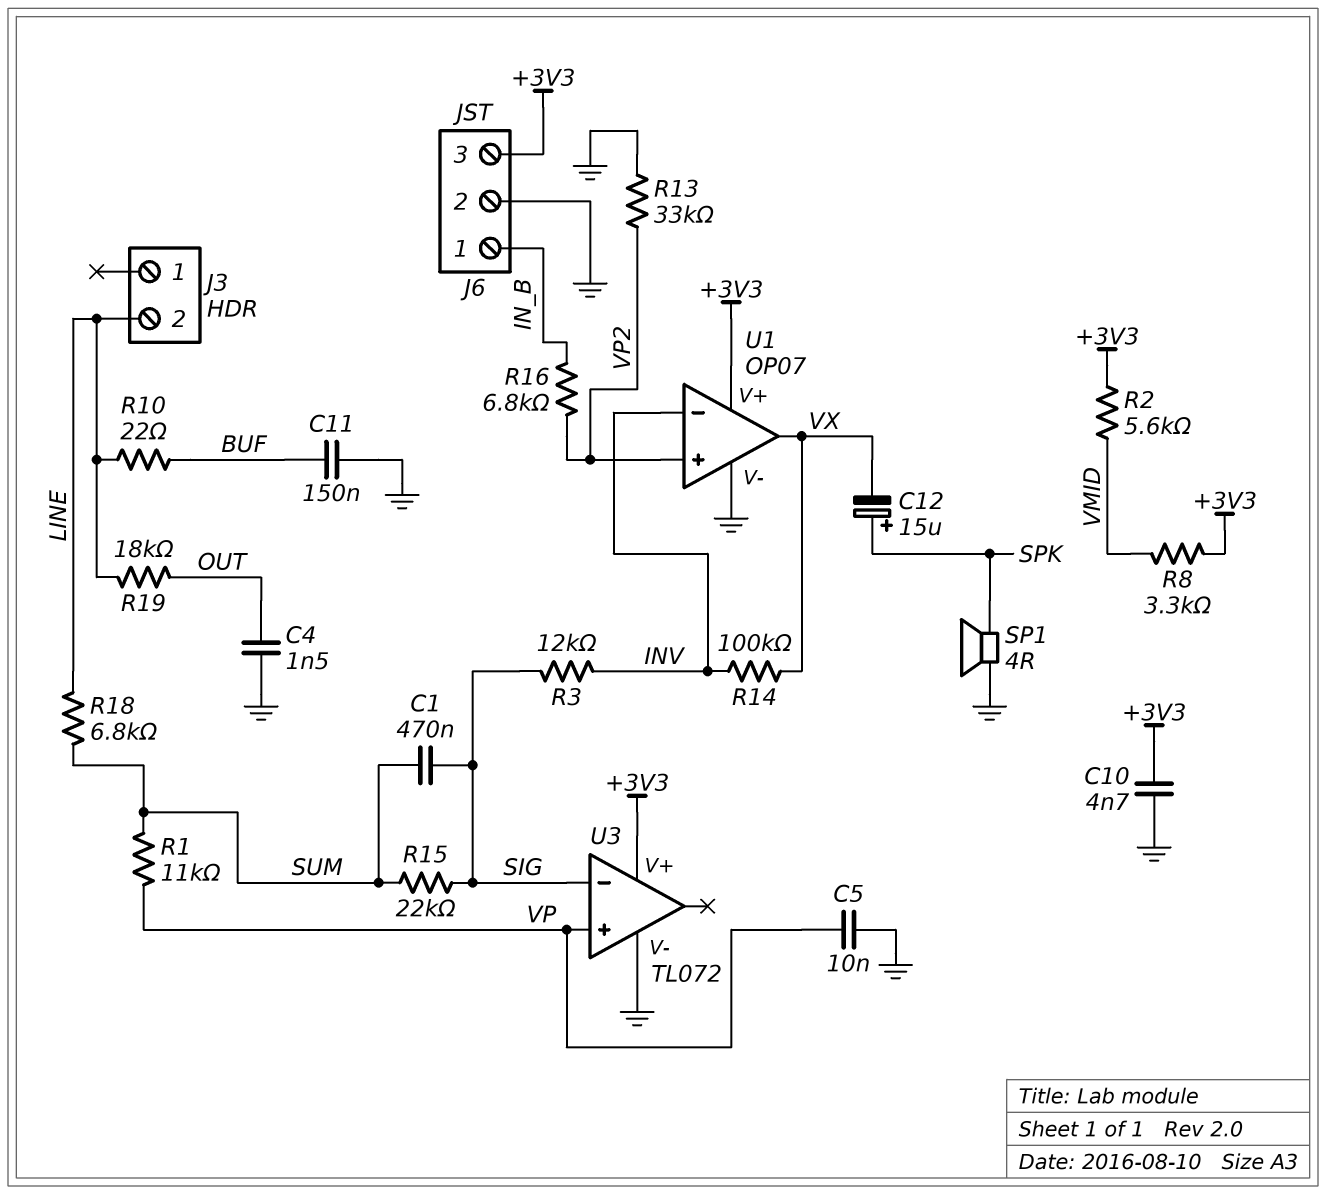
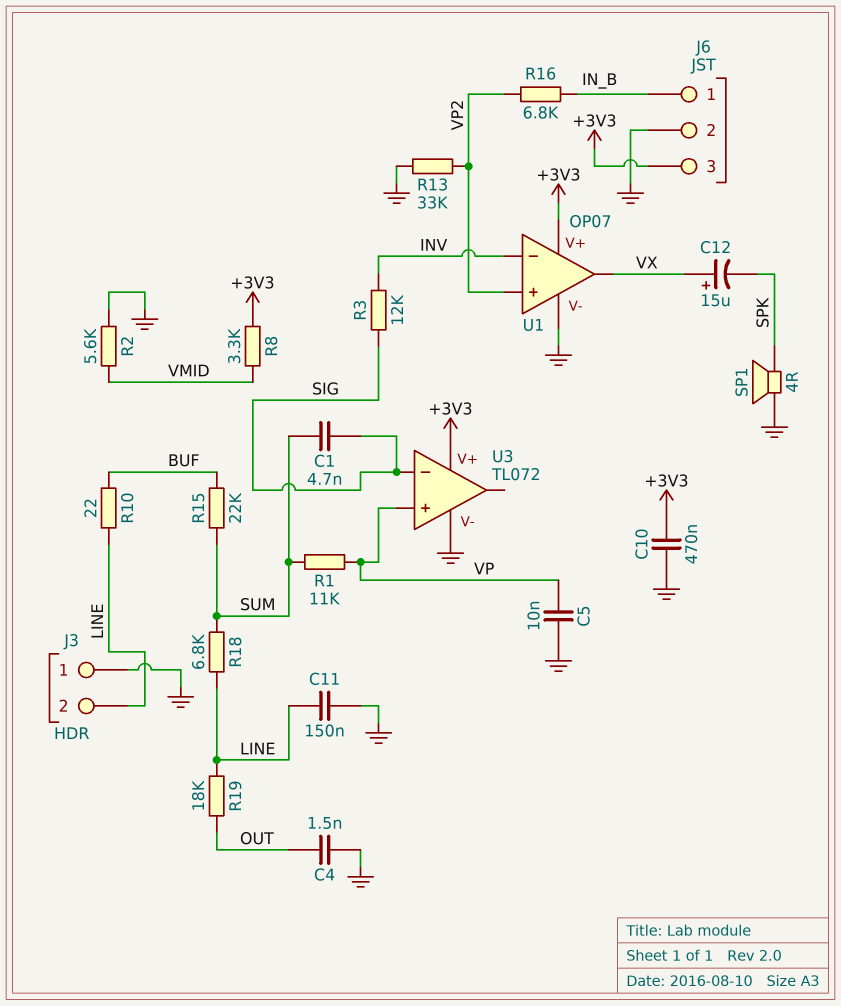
C1: 470nF (SIG, SUM) -> 4.7nF (SIG, SUM)
C10: 4.7nF (+3V3, GND) -> 470nF (+3V3, GND)
C11: 150nF (BUF, GND) -> 150nF (GND, LINE)
C12: 15uF (plus SPK, minus VX) -> 15uF (plus VX, minus SPK)
J3 pin 1: none -> GND
R2: 5.6k (+3V3, VMID) -> 5.6k (GND, VMID)
R14: 100k (INV, VX) -> none
R15: 22k (SIG, SUM) -> 22k (BUF, SUM)

